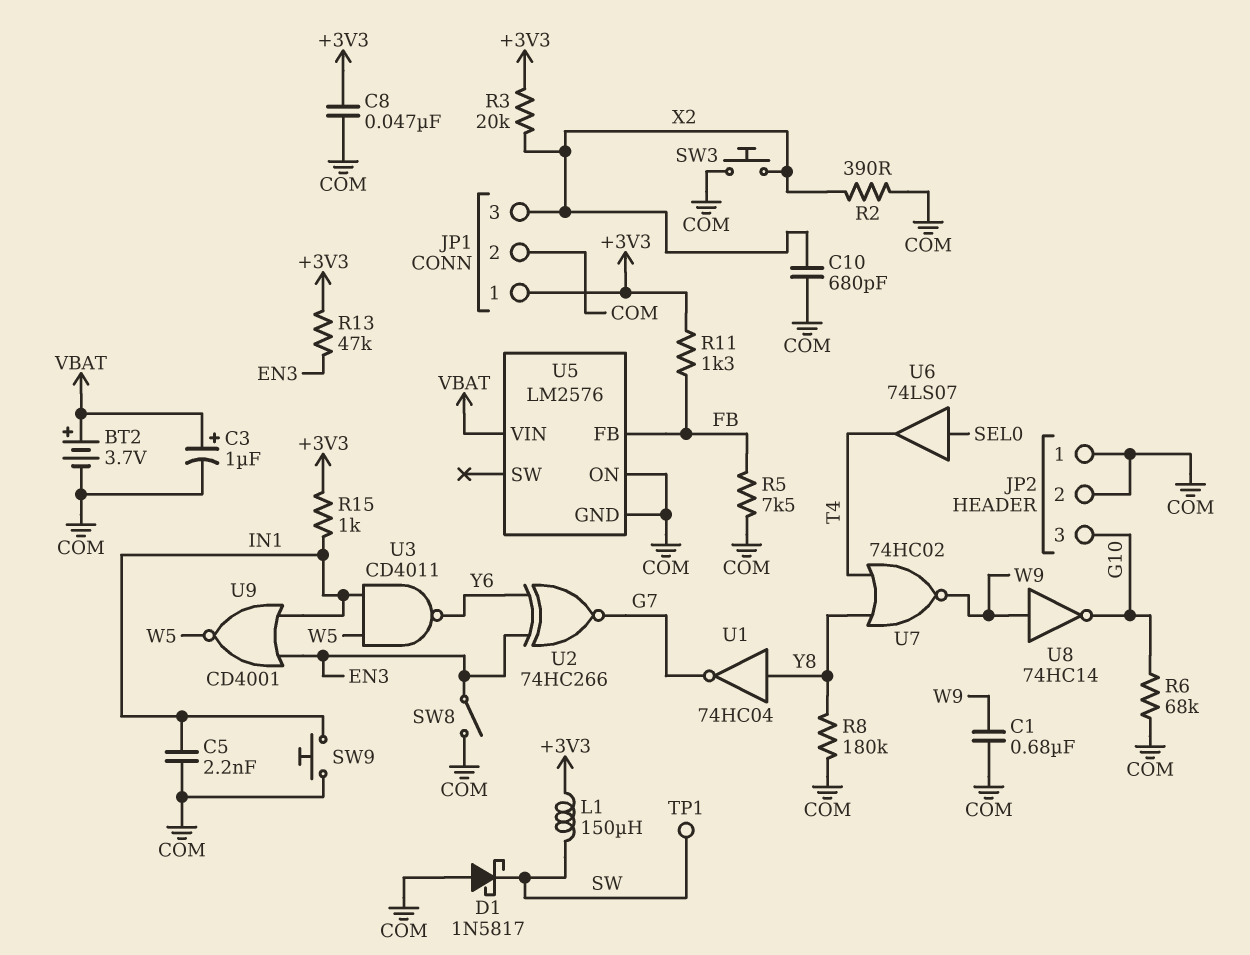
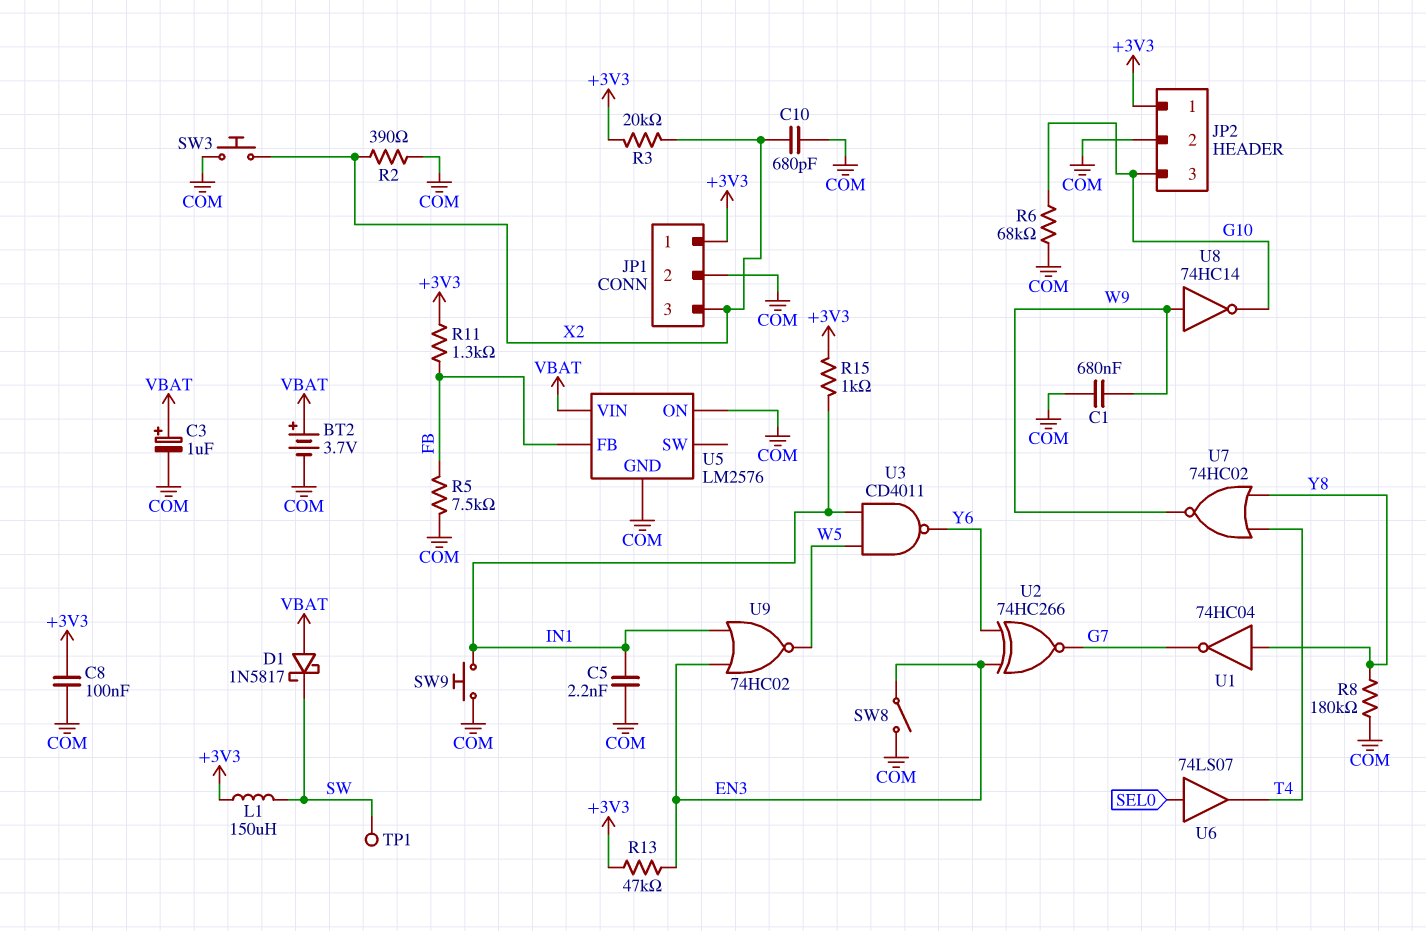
C8: 47nF (+3V3, COM) -> 100nF (+3V3, COM)
D1: schottky 1N5817 (A COM, K SW) -> schottky 1N5817 (A VBAT, K SW)
JP2 pin 1: COM -> +3V3
U9: NOR CD4001 (in EN3, in IN1, out W5) -> NOR 74HC02 (in EN3, in IN1, out W5)

